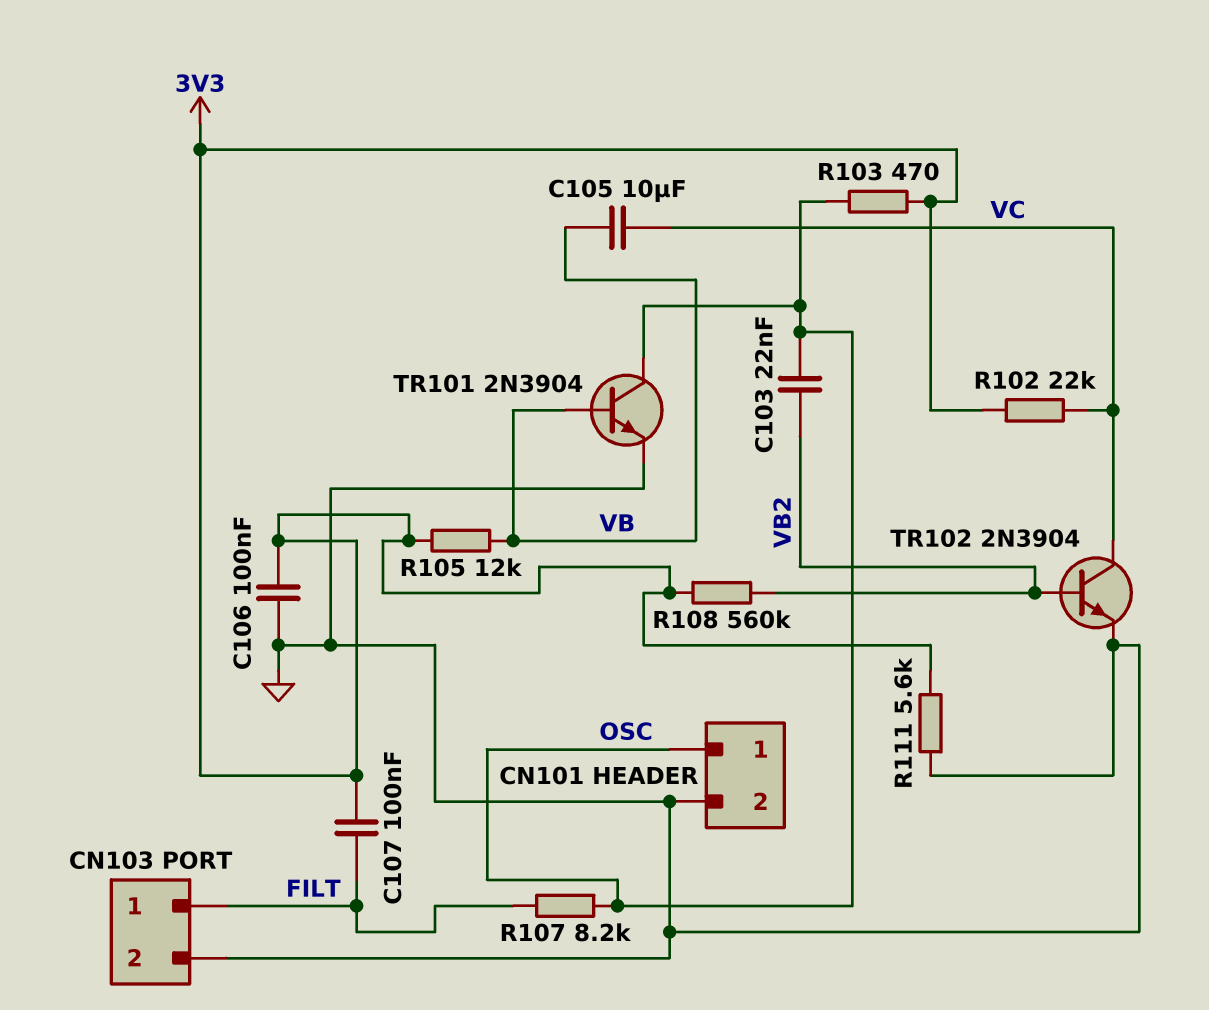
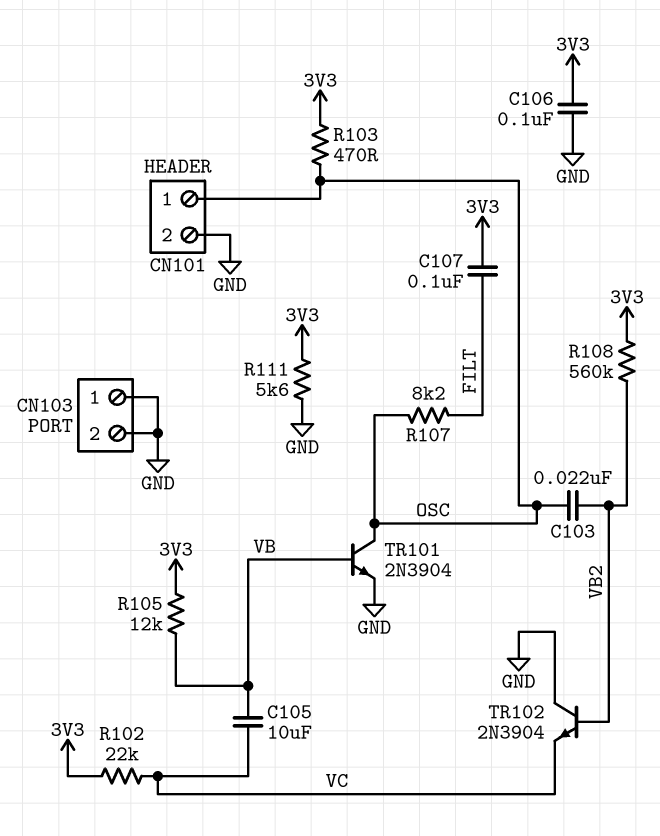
CN103 pin 1: FILT -> GND
TR102: NPN 2N3904 (B VB2, C VC, E GND) -> NPN 2N3904 (B VB2, C GND, E VC)

